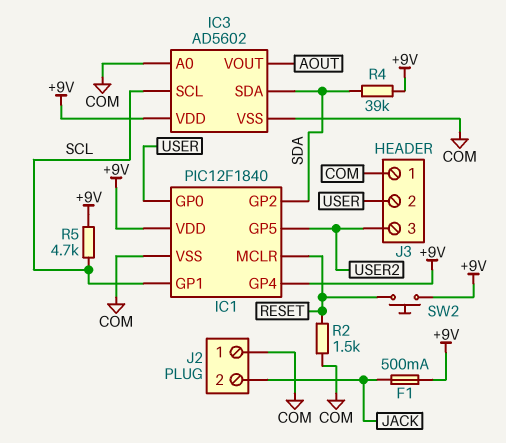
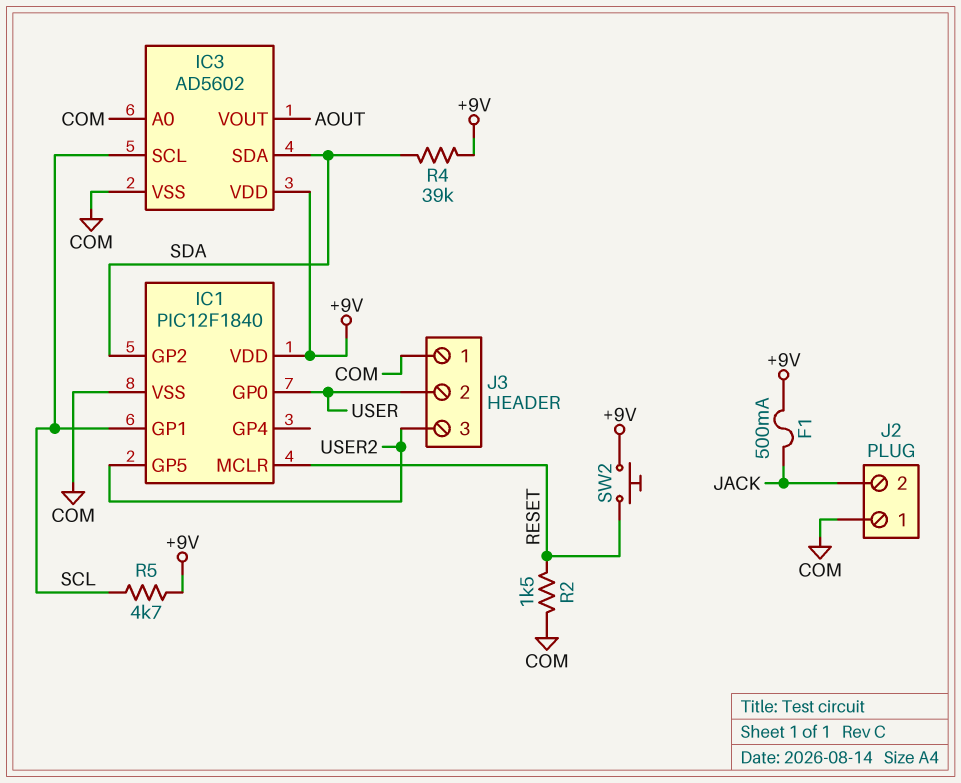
IC1 pin GP4: +9V -> none

